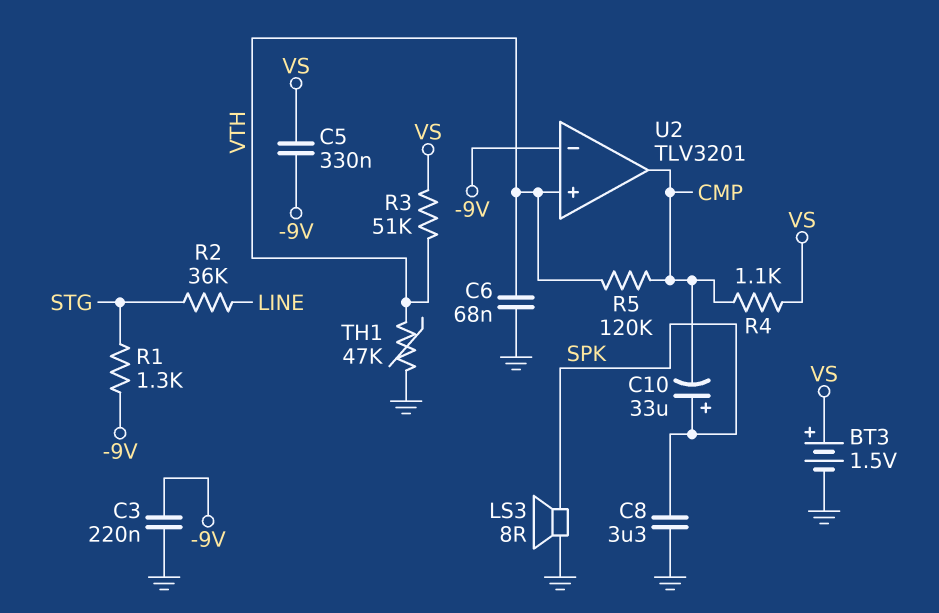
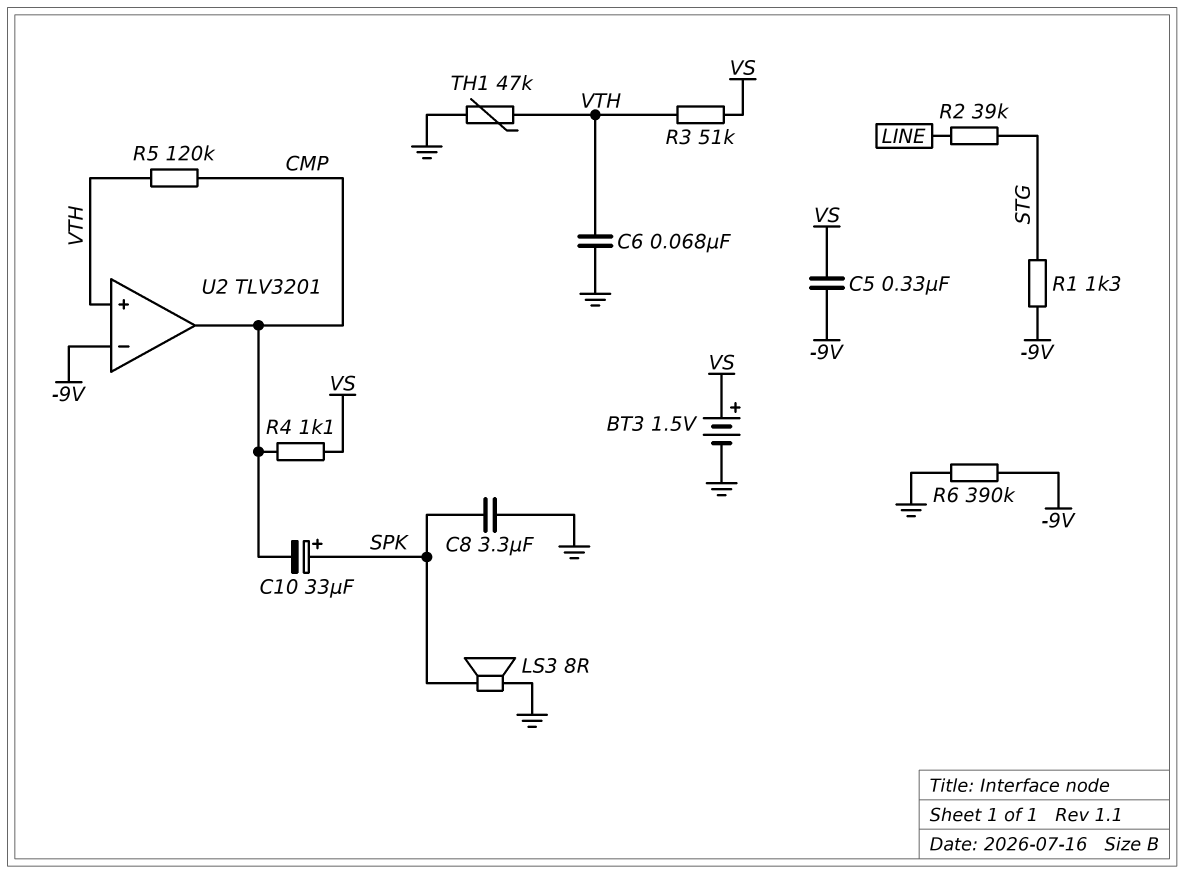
C3: 220nF (-9V, GND) -> none
R2: 36k (LINE, STG) -> 39k (LINE, STG)
R6: none -> 390k (-9V, GND)

